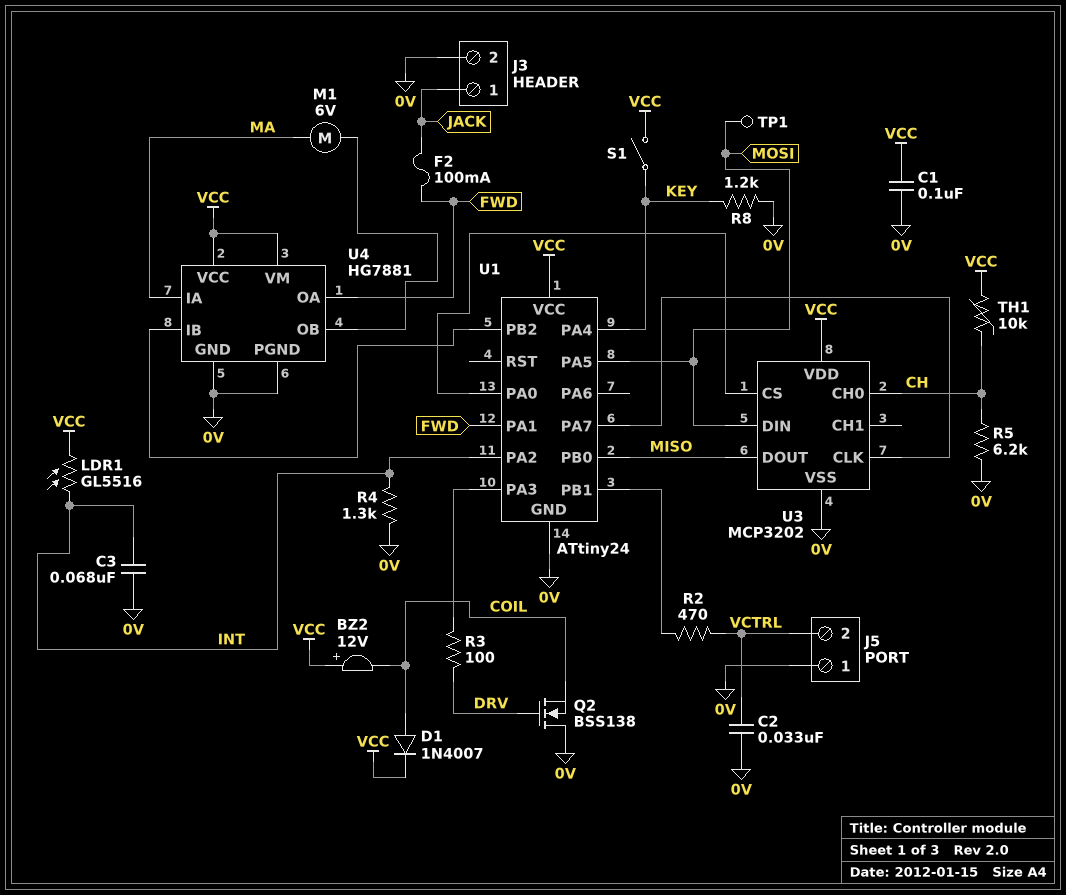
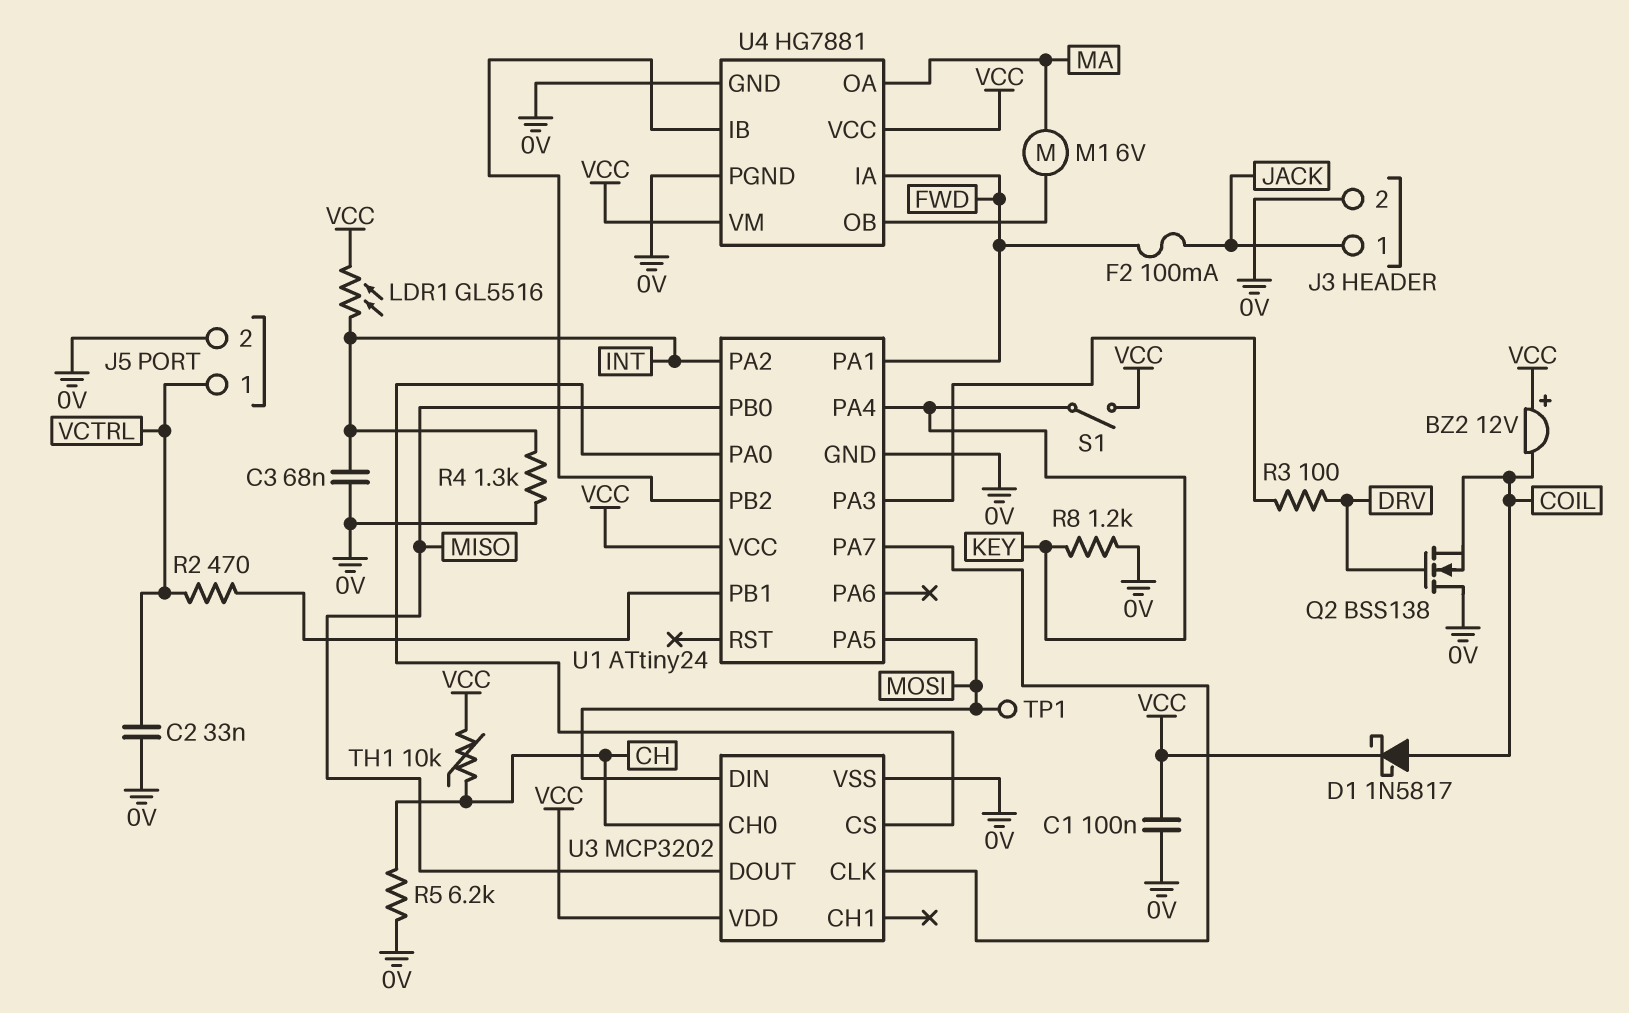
D1: diode 1N4007 (A COIL, K VCC) -> schottky 1N5817 (A COIL, K VCC)
J5 pin 1: 0V -> VCTRL
J5 pin 2: VCTRL -> 0V
U4 pin IA: MA -> FWD
U4 pin OA: FWD -> MA

